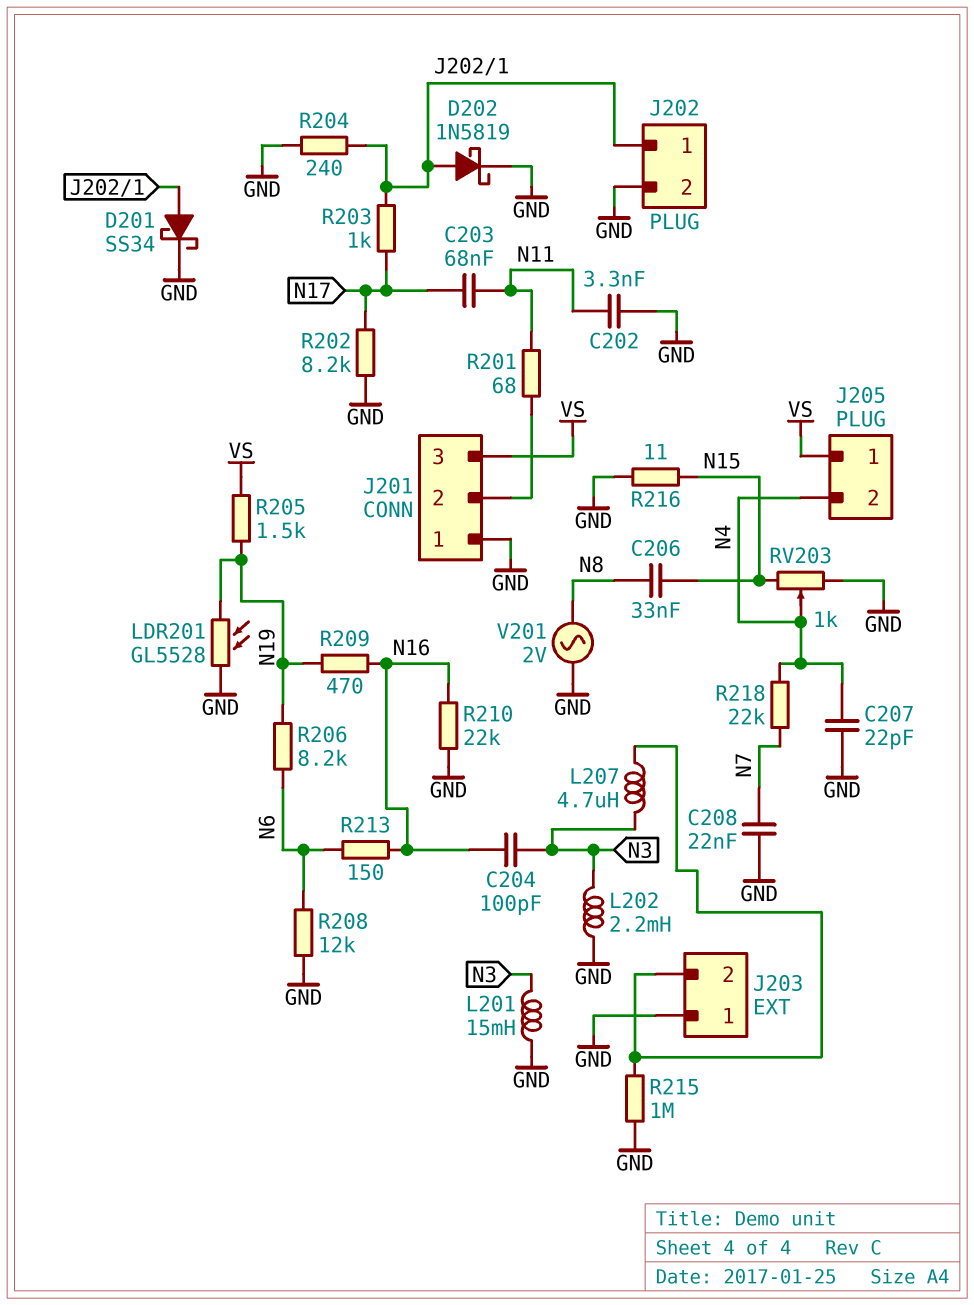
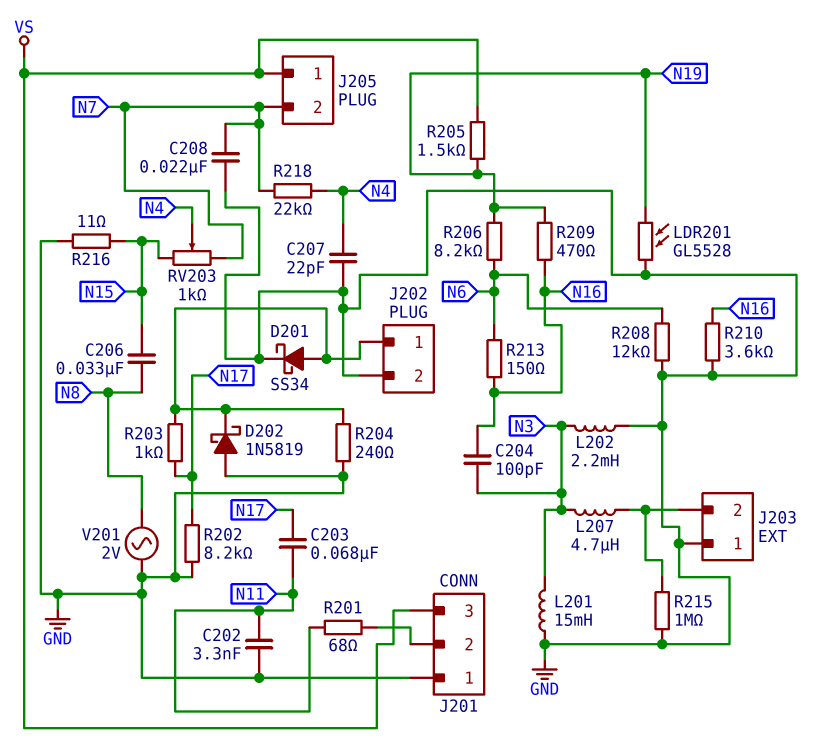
D202: schottky 1N5819 (A J202/1, K GND) -> schottky 1N5819 (A GND, K J202/1)
J205 pin 2: N4 -> N7
R210: 22k (GND, N16) -> 3.6k (GND, N16)
RV203: 1k (GND, N15, wiper N4) -> 1k (N7, N15, wiper N4)

